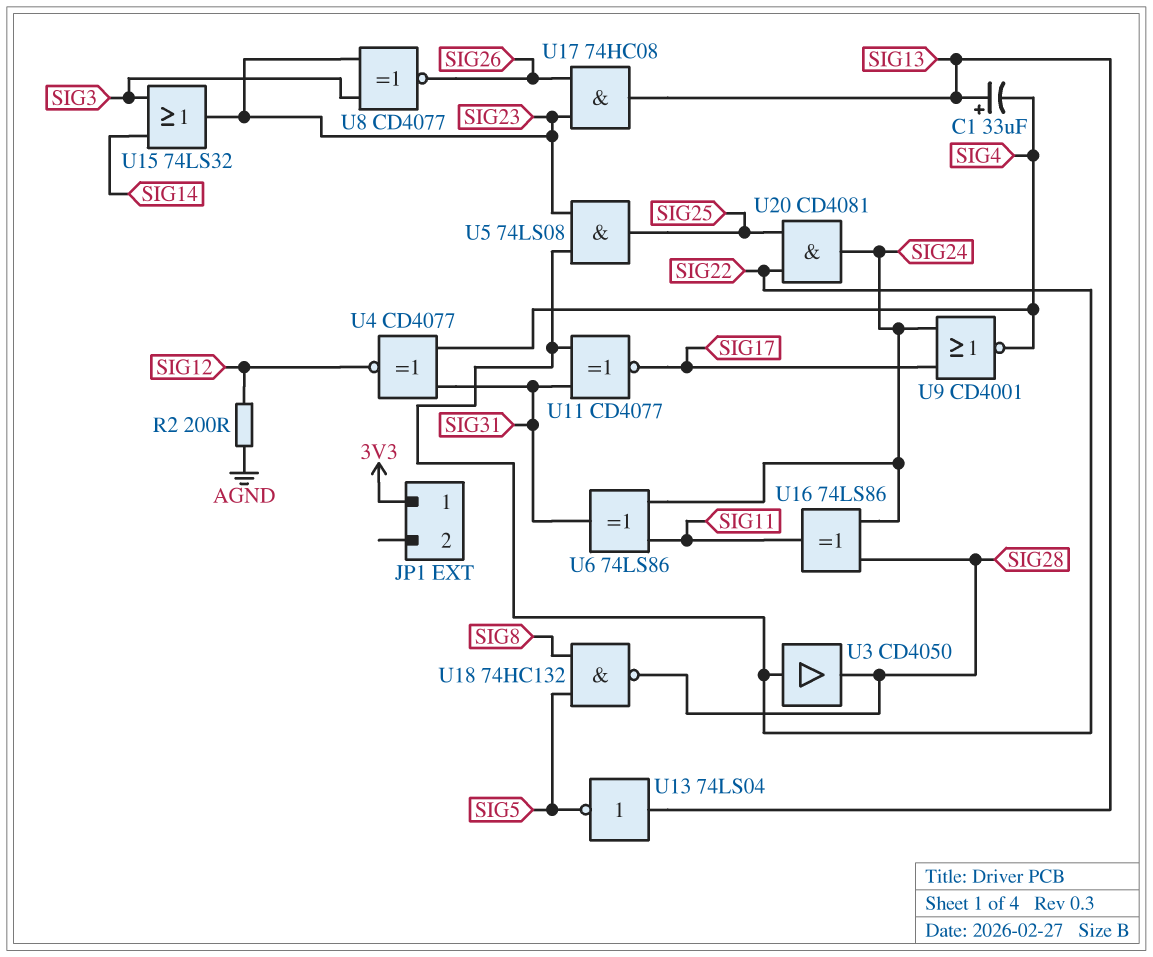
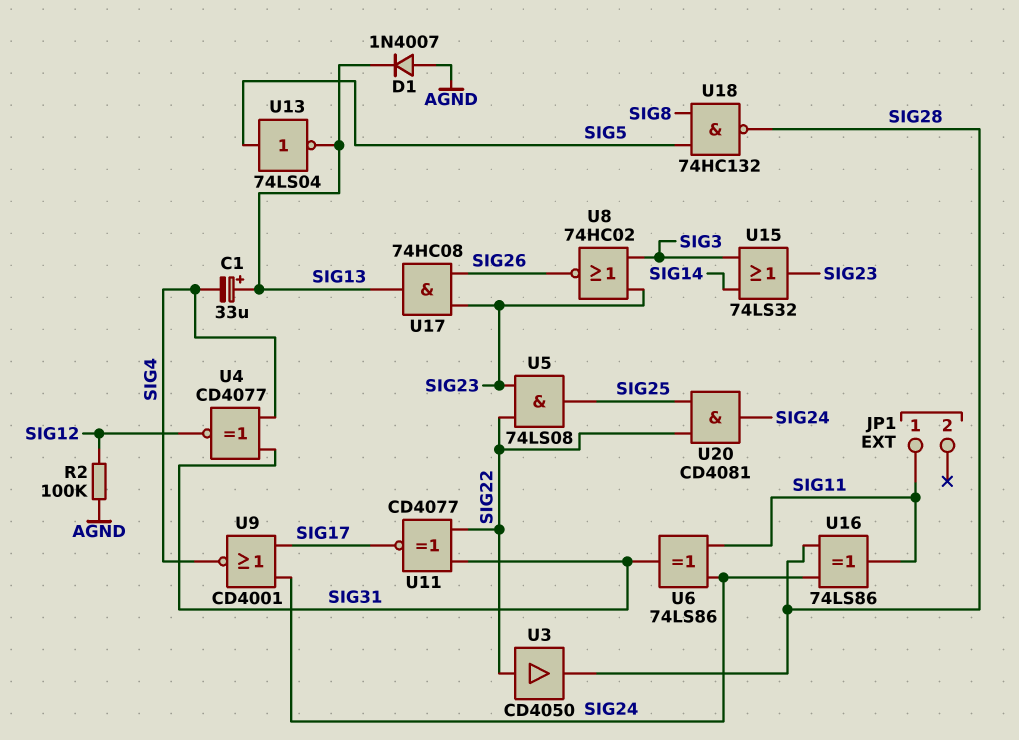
D1: none -> diode 1N4007 (A AGND, K SIG13)
JP1 pin 1: 3V3 -> SIG11
R2: 200 (AGND, SIG12) -> 100k (AGND, SIG12)
U8: XNOR CD4077 (in SIG3, in SIG23, out SIG26) -> NOR 74HC02 (in SIG3, in SIG23, out SIG26)
U13: NOT 74LS04 (in SIG13, out SIG5) -> NOT 74LS04 (in SIG5, out SIG13)

